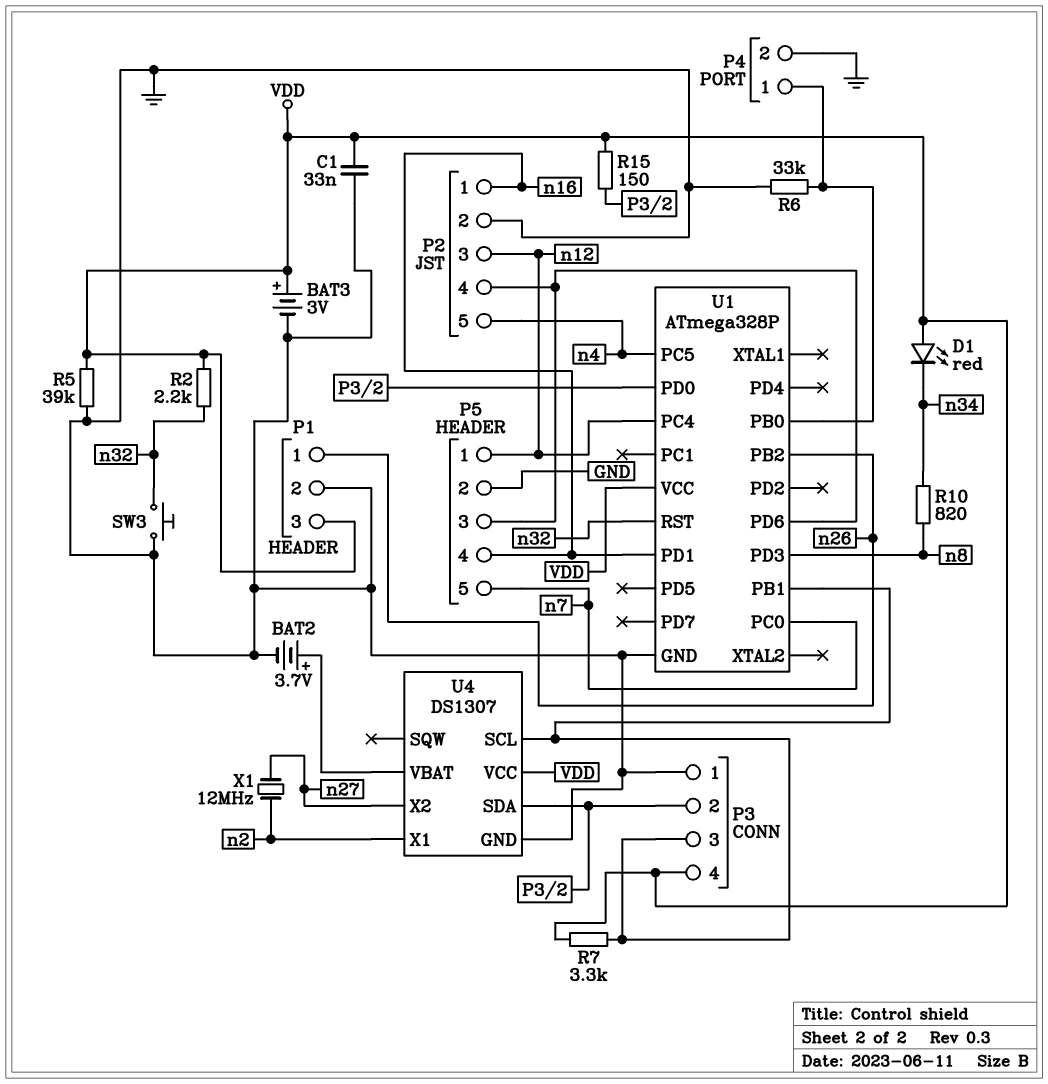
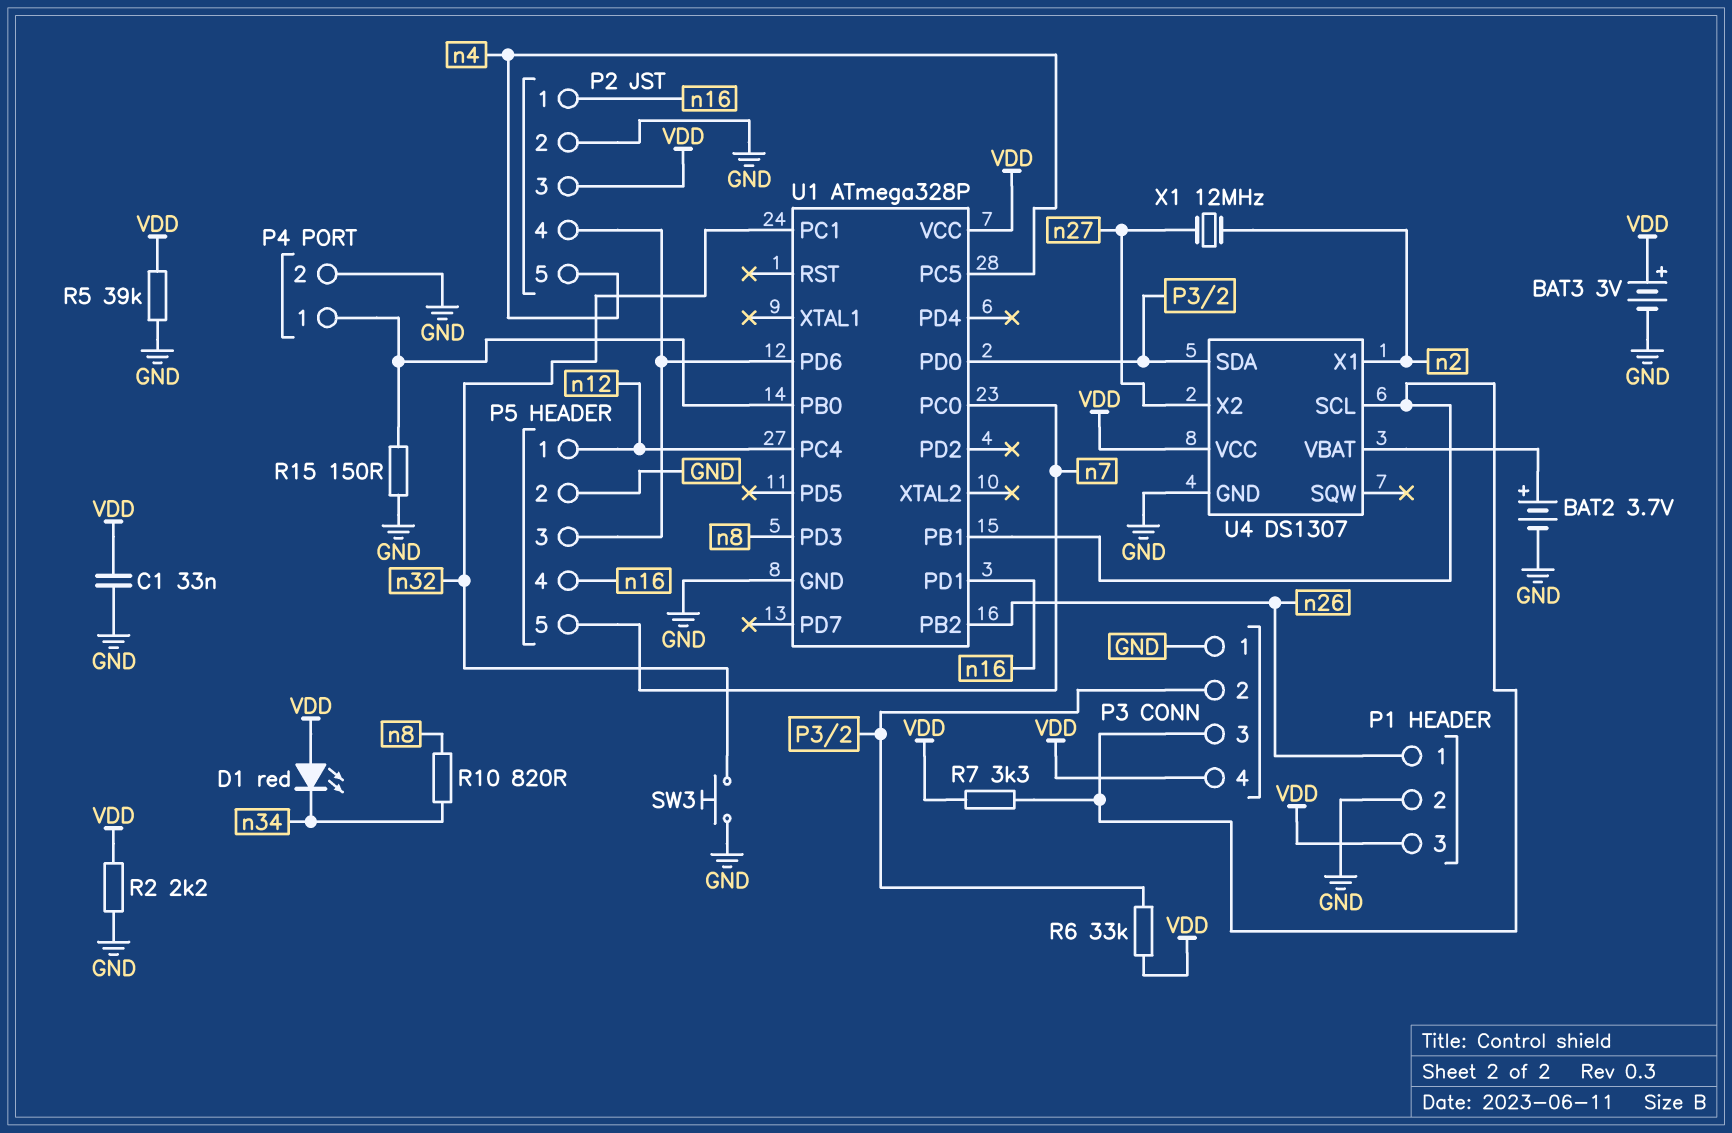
P2 pin 3: n12 -> VDD
R2: 2.2k (VDD, n32) -> 2.2k (GND, VDD)
R6: 33k (GND, P4/1) -> 33k (P3/2, VDD)
R15: 150 (P3/2, VDD) -> 150 (GND, P4/1)
U1 pin PC1: none -> n32
U1 pin RST: n32 -> none

